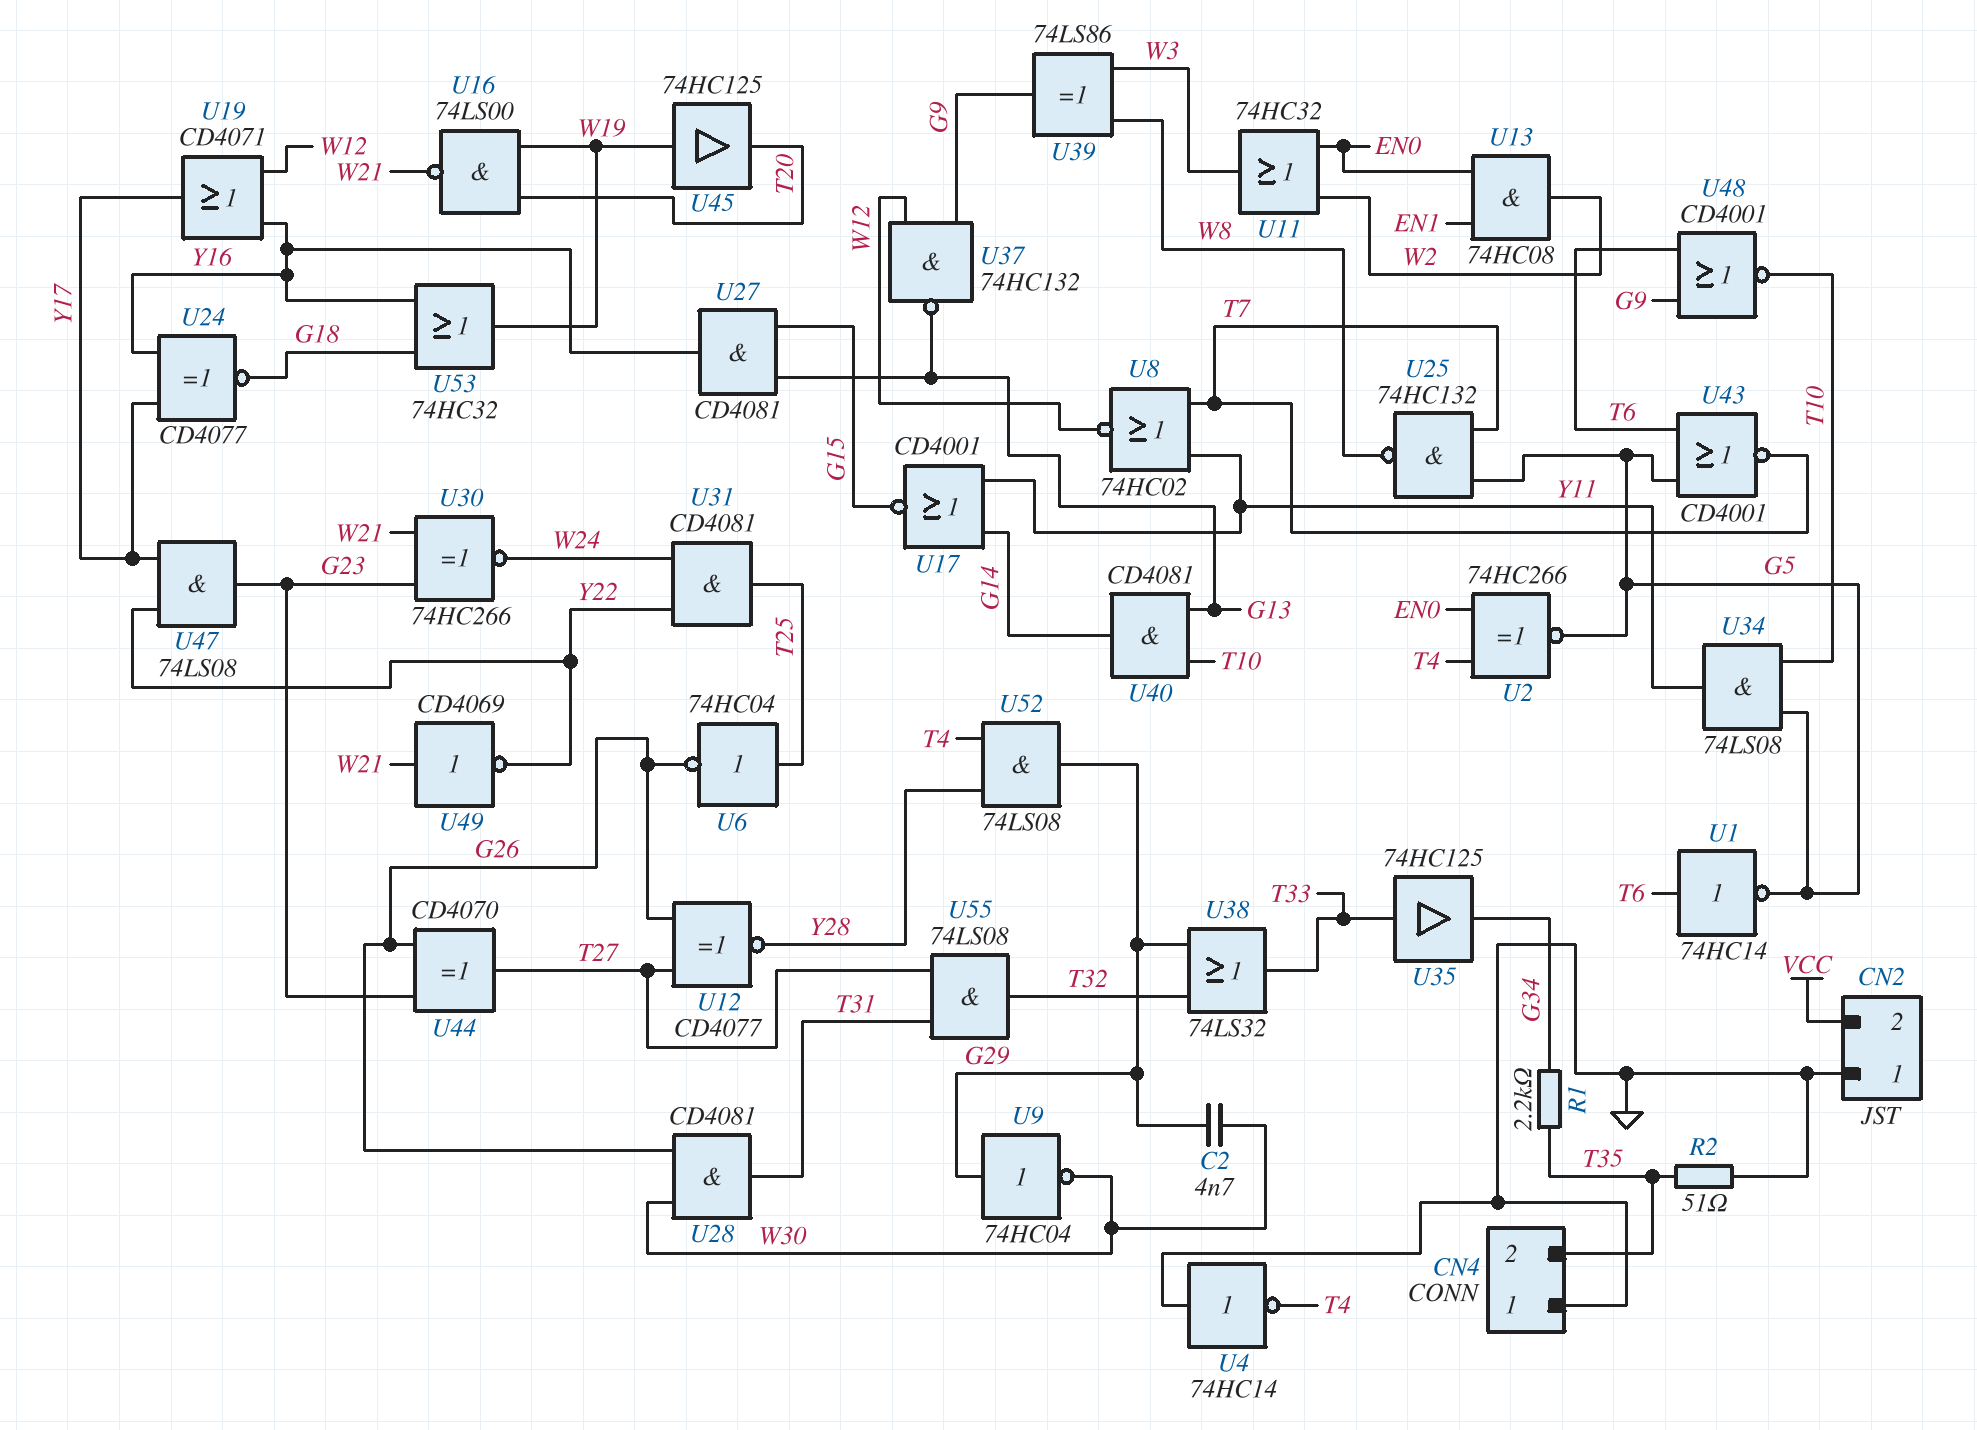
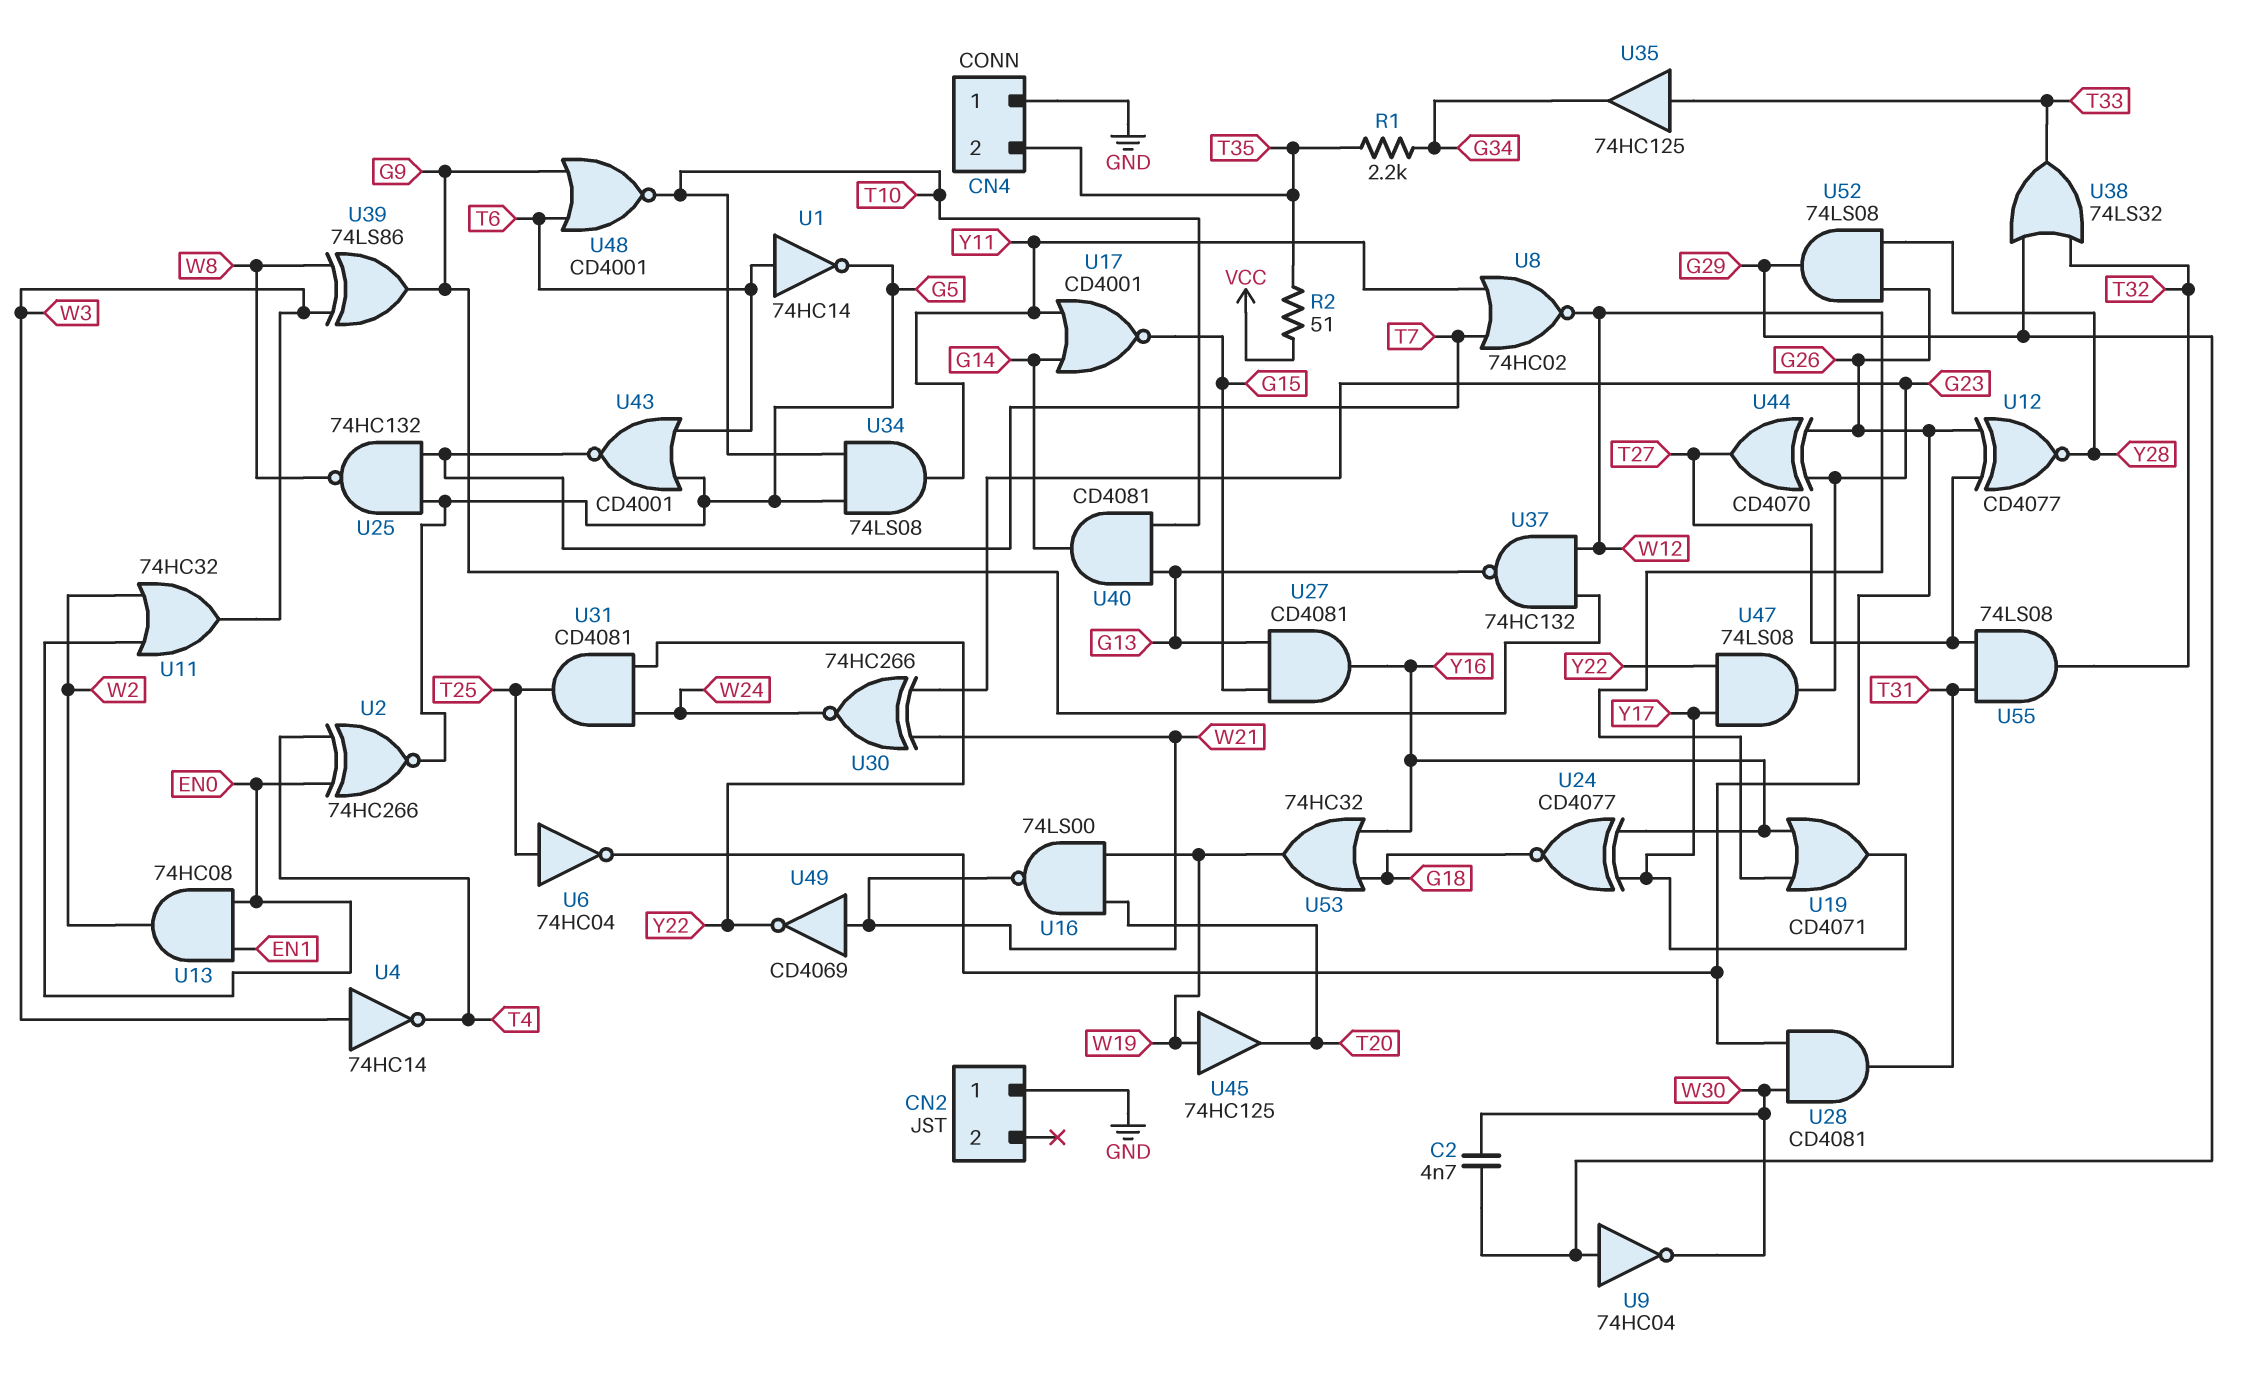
CN2 pin 2: VCC -> none
R2: 51 (GND, T35) -> 51 (T35, VCC)
U4: NOT 74HC14 (in GND, out T4) -> NOT 74HC14 (in W3, out T4)
U52: AND 74LS08 (in T4, in Y28, out G29) -> AND 74LS08 (in G26, in Y28, out G29)

